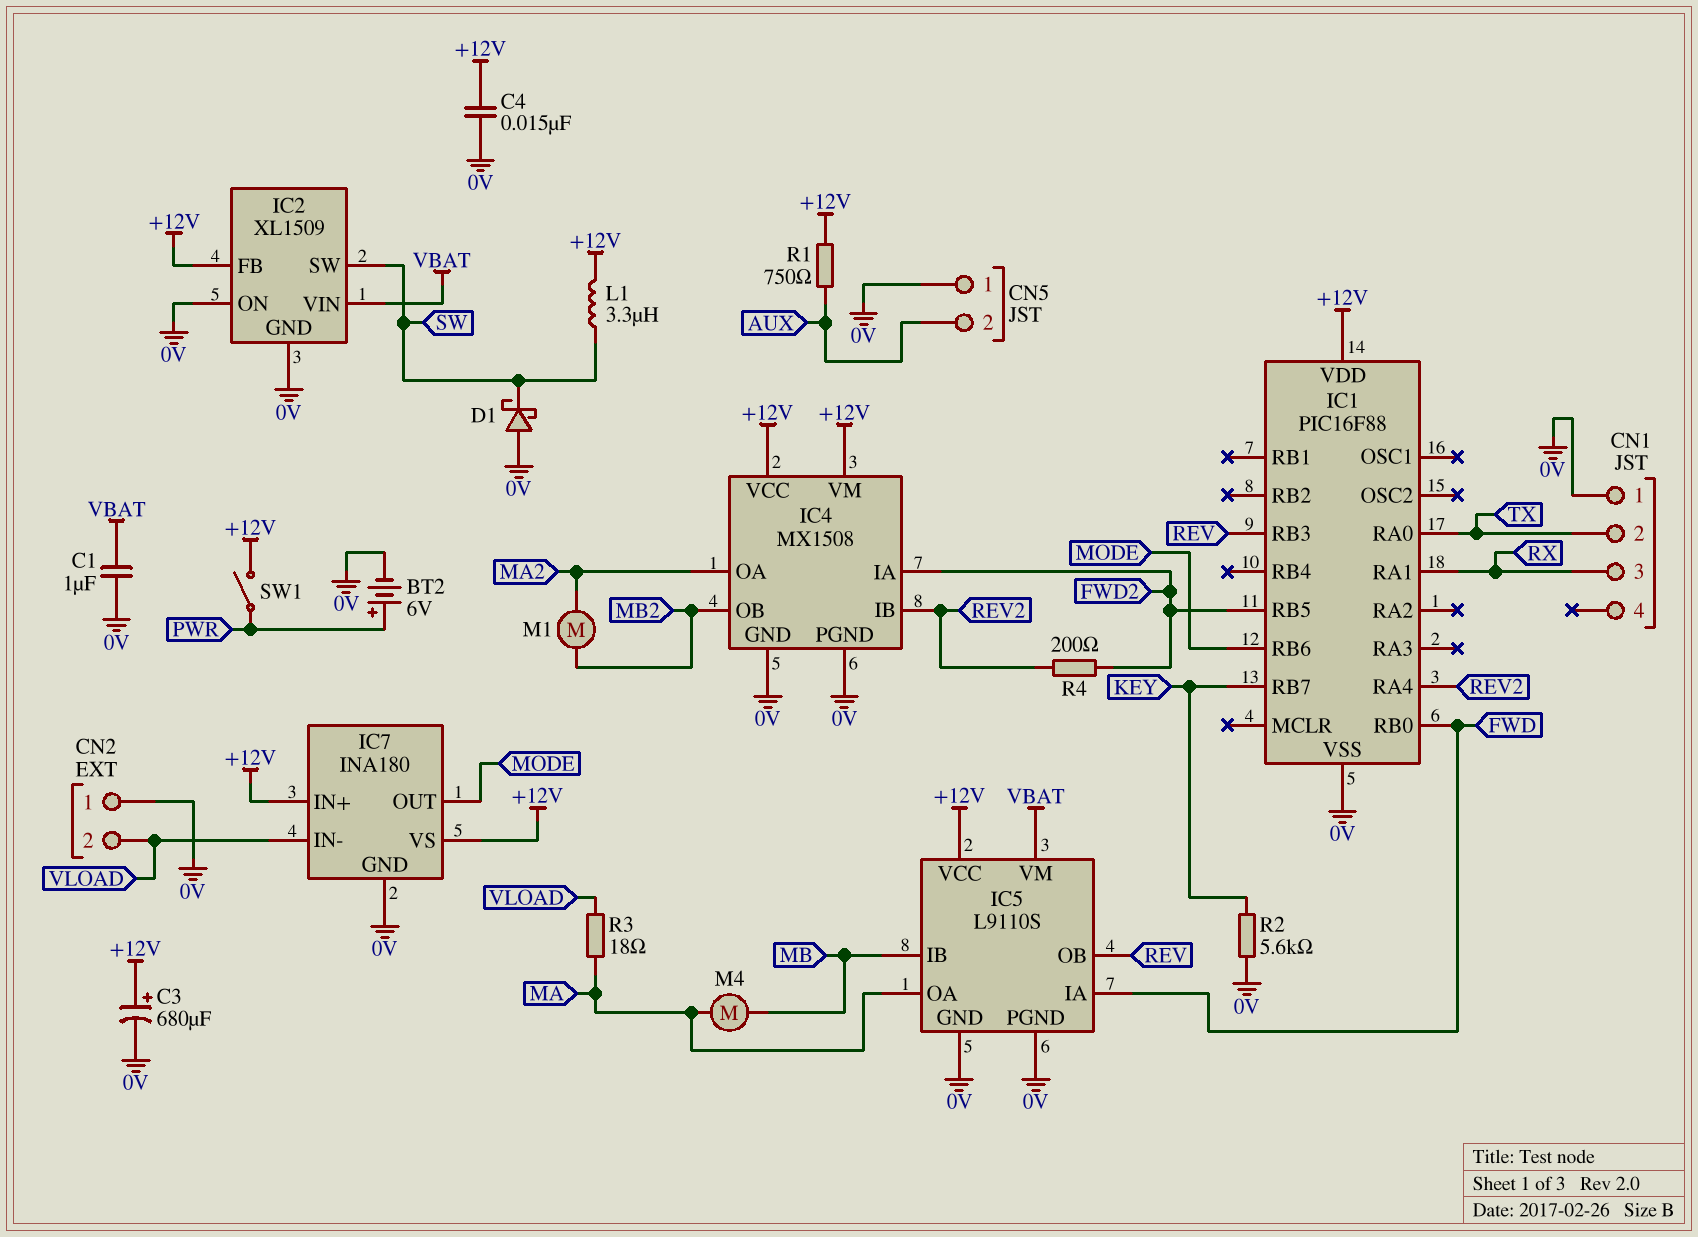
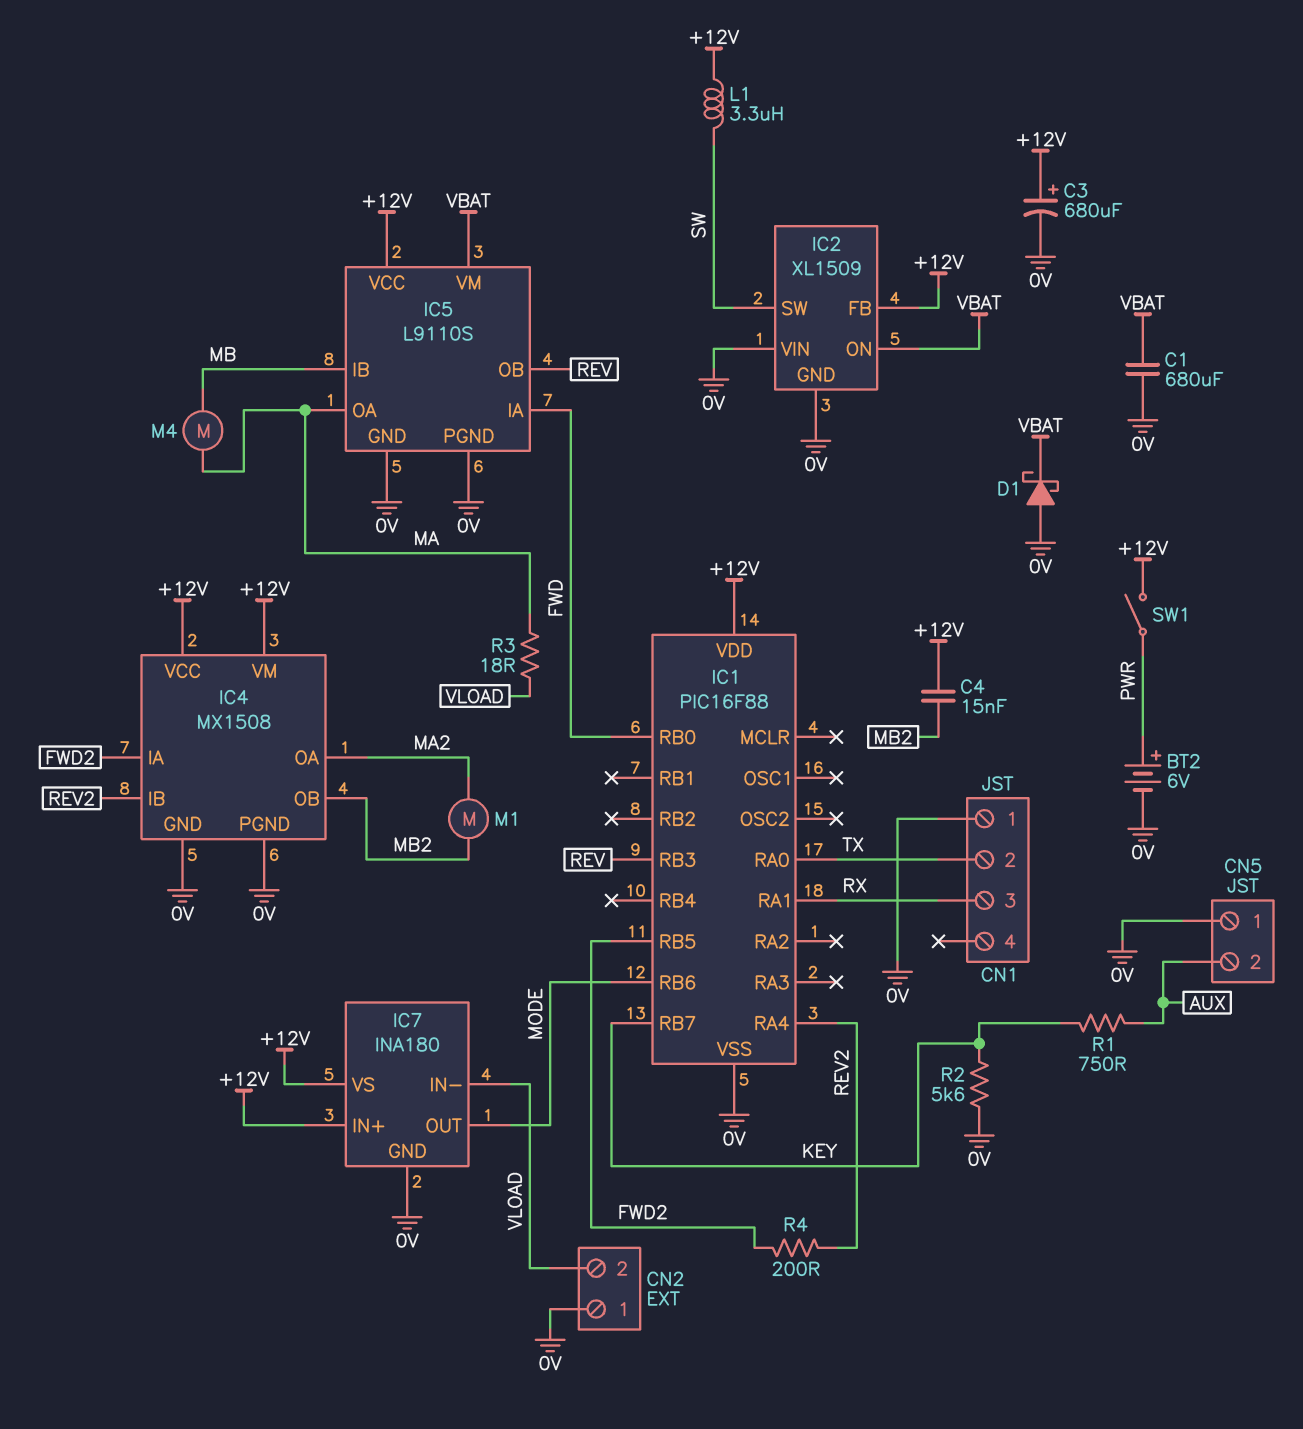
C1: 1uF (0V, VBAT) -> 680uF (0V, VBAT)
C4: 15nF (+12V, 0V) -> 15nF (+12V, MB2)
D1: schottky (A 0V, K SW) -> schottky (A 0V, K VBAT)
IC2 pin ON: 0V -> VBAT
IC2 pin VIN: VBAT -> 0V
R1: 750 (+12V, AUX) -> 750 (AUX, KEY)

